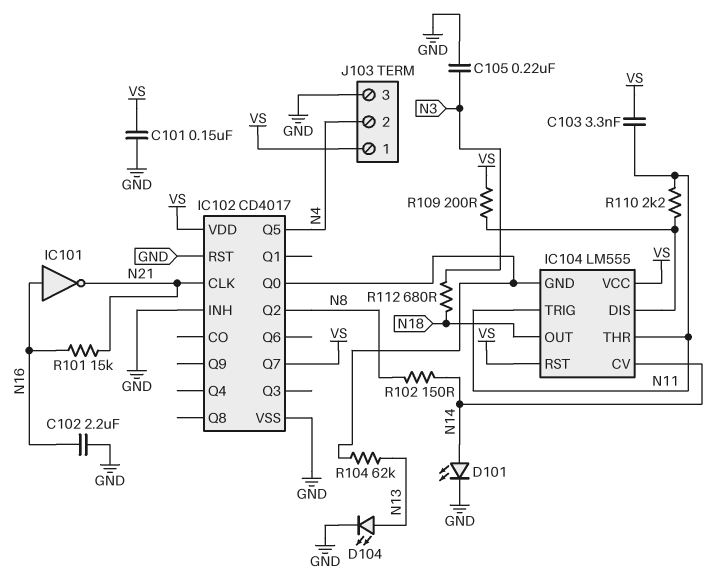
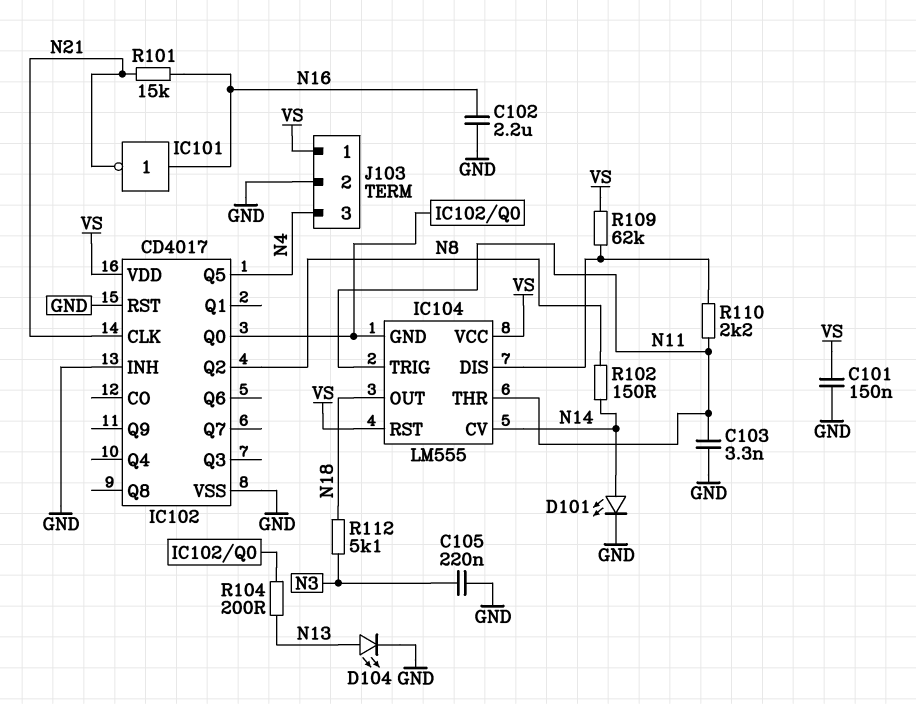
C103: 3.3nF (N11, VS) -> 3.3nF (GND, N11)
IC102 pin Q7: VS -> none
J103 pin 2: N4 -> GND
J103 pin 3: GND -> N4
R104: 62k (IC102/Q0, N13) -> 200 (IC102/Q0, N13)
R109: 200 (IC104/DIS, VS) -> 62k (IC104/DIS, VS)
R112: 680 (N3, N18) -> 5.1k (N3, N18)

